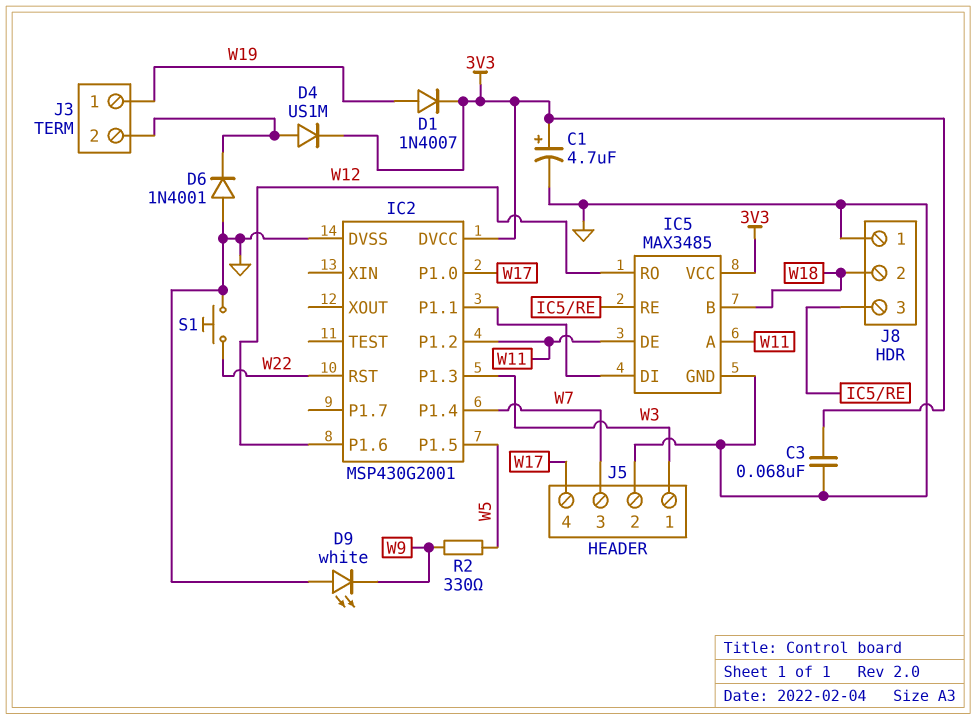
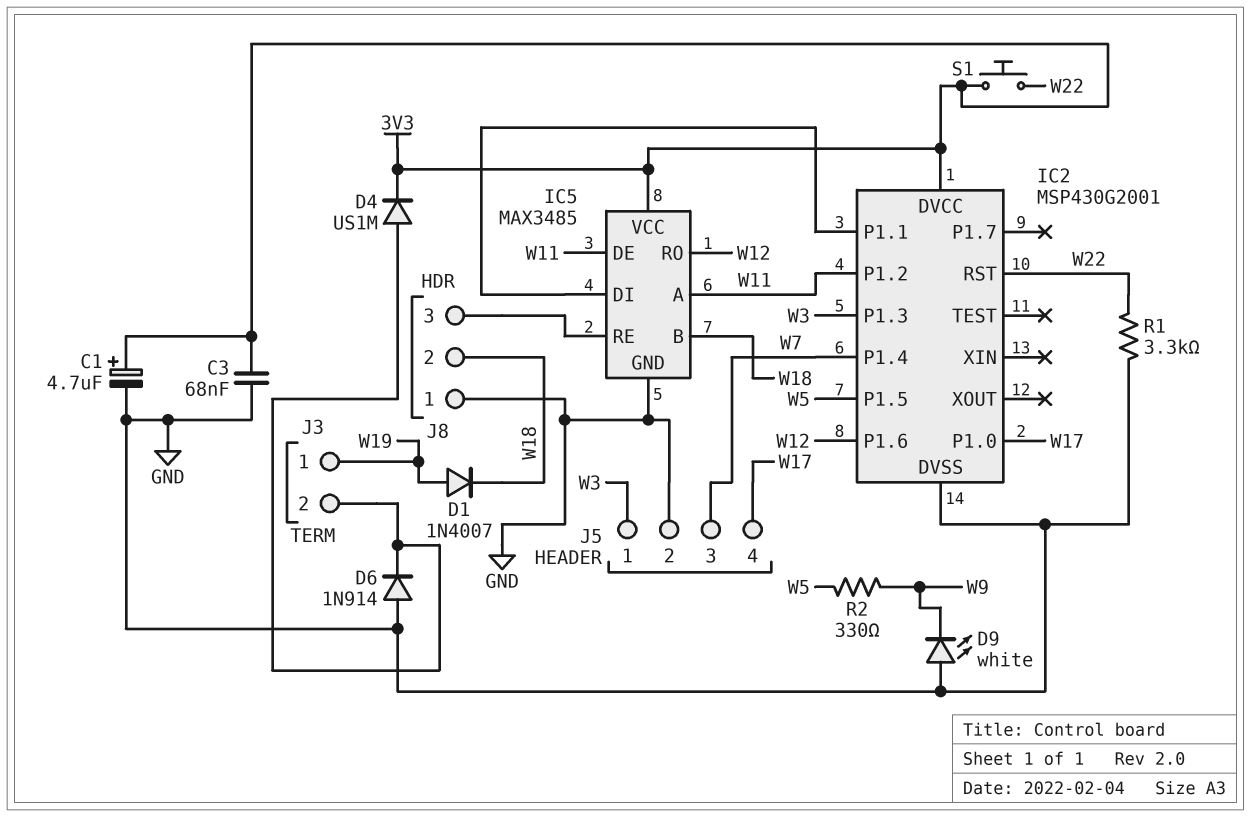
D1: diode 1N4007 (A W19, K 3V3) -> diode 1N4007 (A W19, K W18)
D6: diode 1N4001 (A GND, K J3/2) -> diode 1N914 (A GND, K J3/2)
R1: none -> 3.3k (GND, W22)
S1: button (GND, W22) -> button (3V3, W22)

